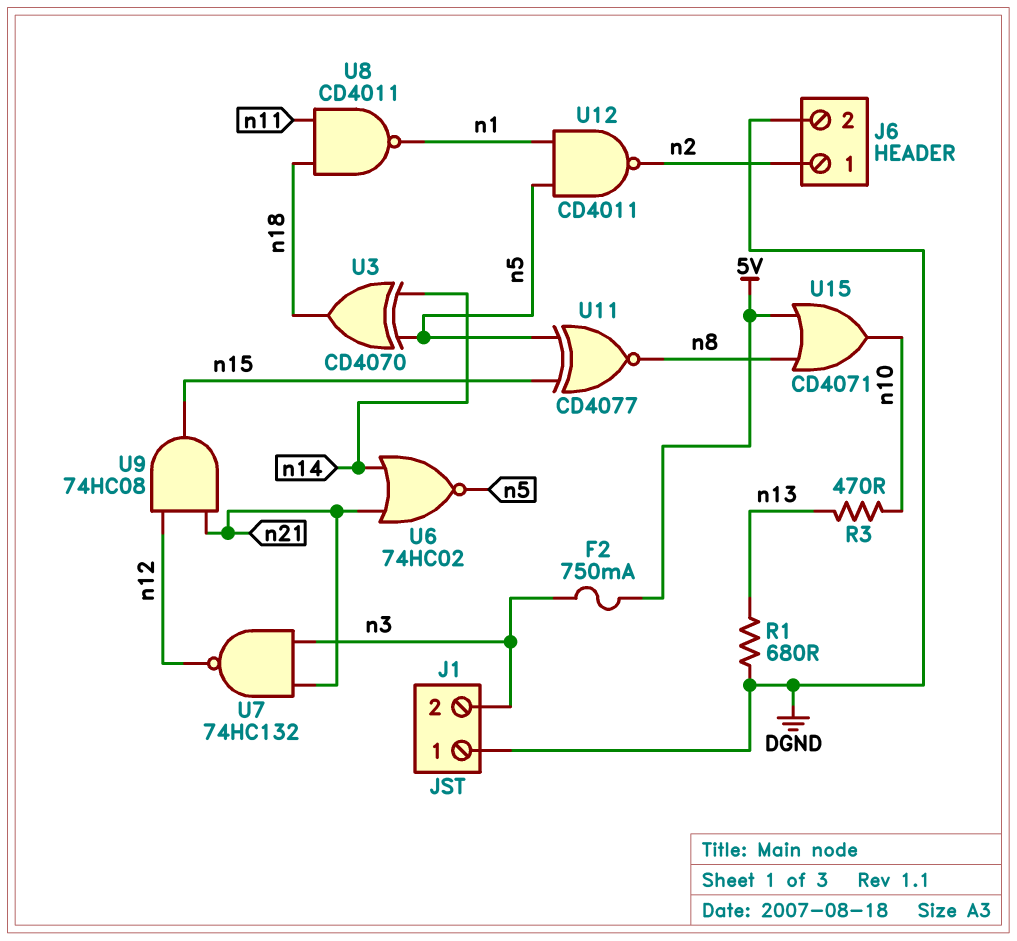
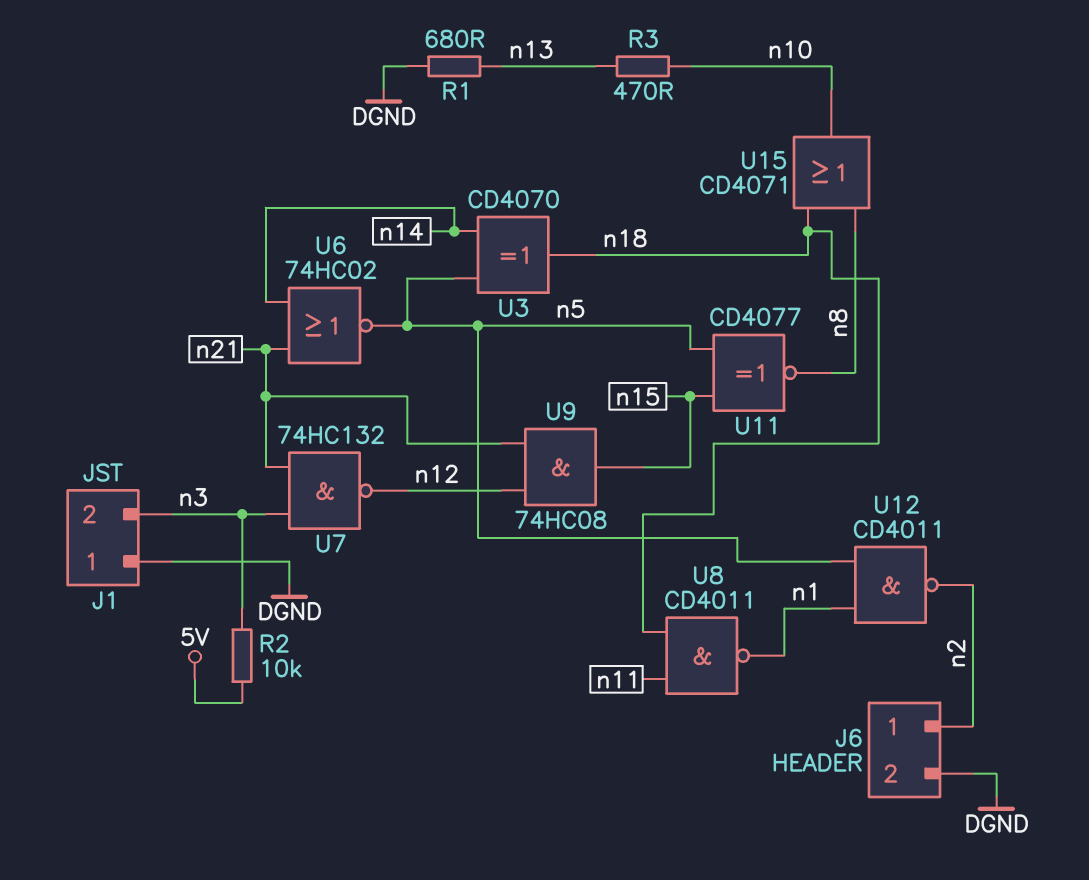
F2: 750mA (5V, n3) -> none
R2: none -> 10k (5V, n3)
U15: OR CD4071 (in 5V, in n8, out n10) -> OR CD4071 (in n8, in n18, out n10)

